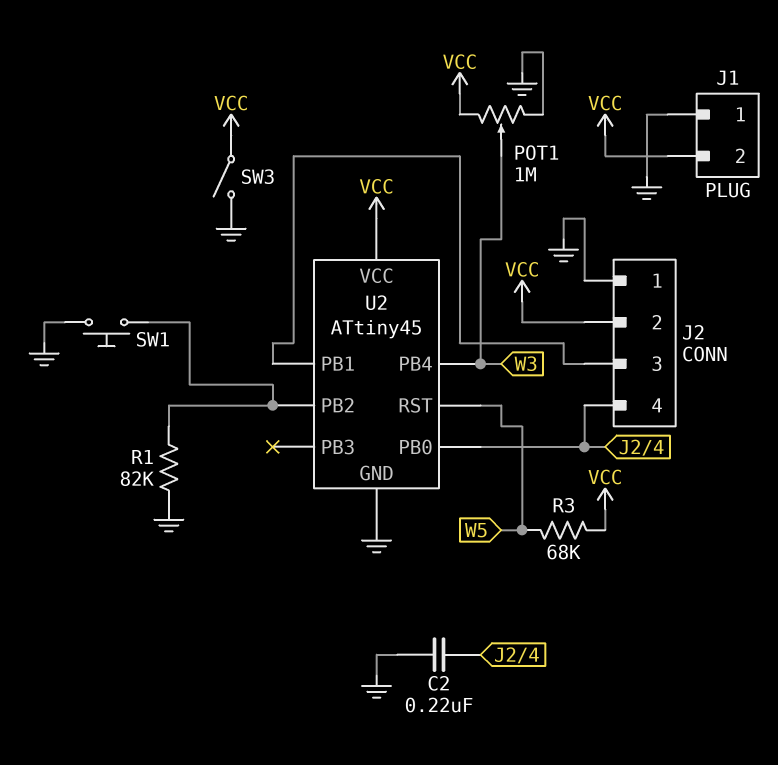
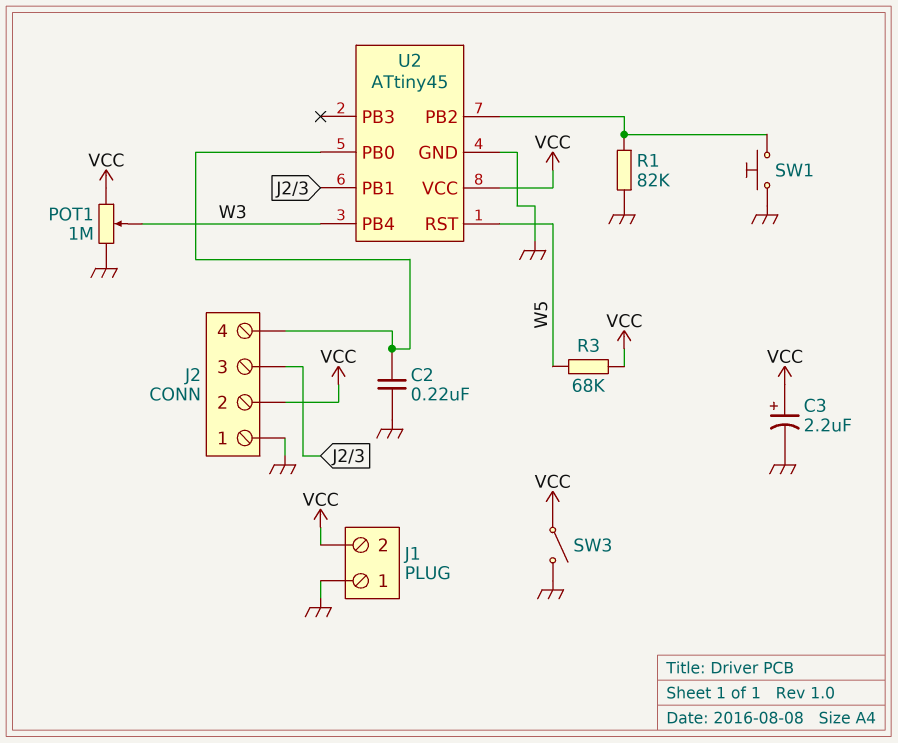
C3: none -> 2.2uF (plus VCC, minus GND)

